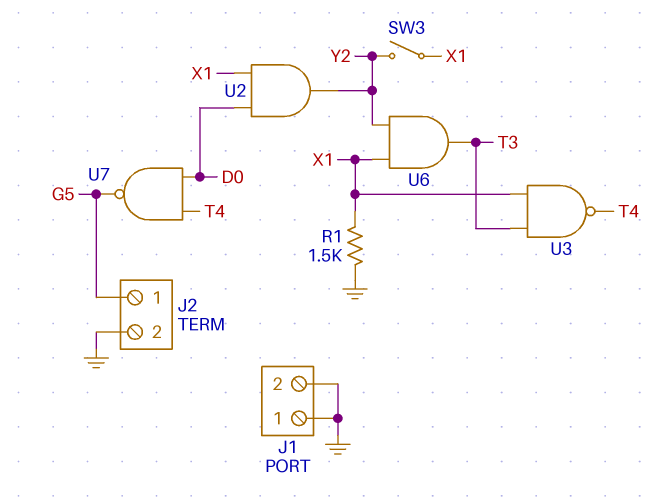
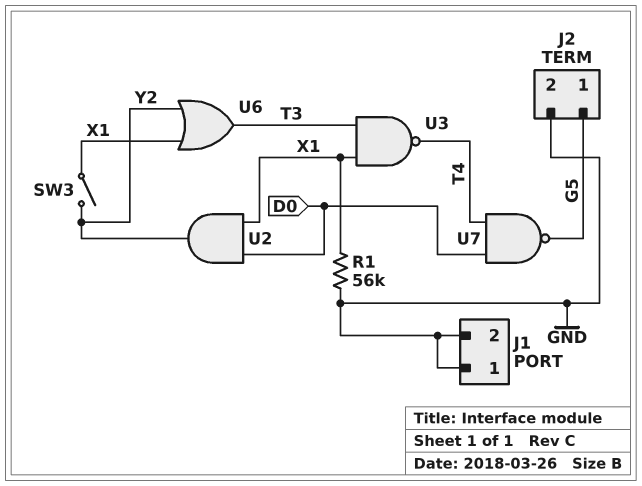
R1: 1.5k (GND, X1) -> 56k (GND, X1)
U6: AND (in X1, in Y2, out T3) -> OR (in X1, in Y2, out T3)

